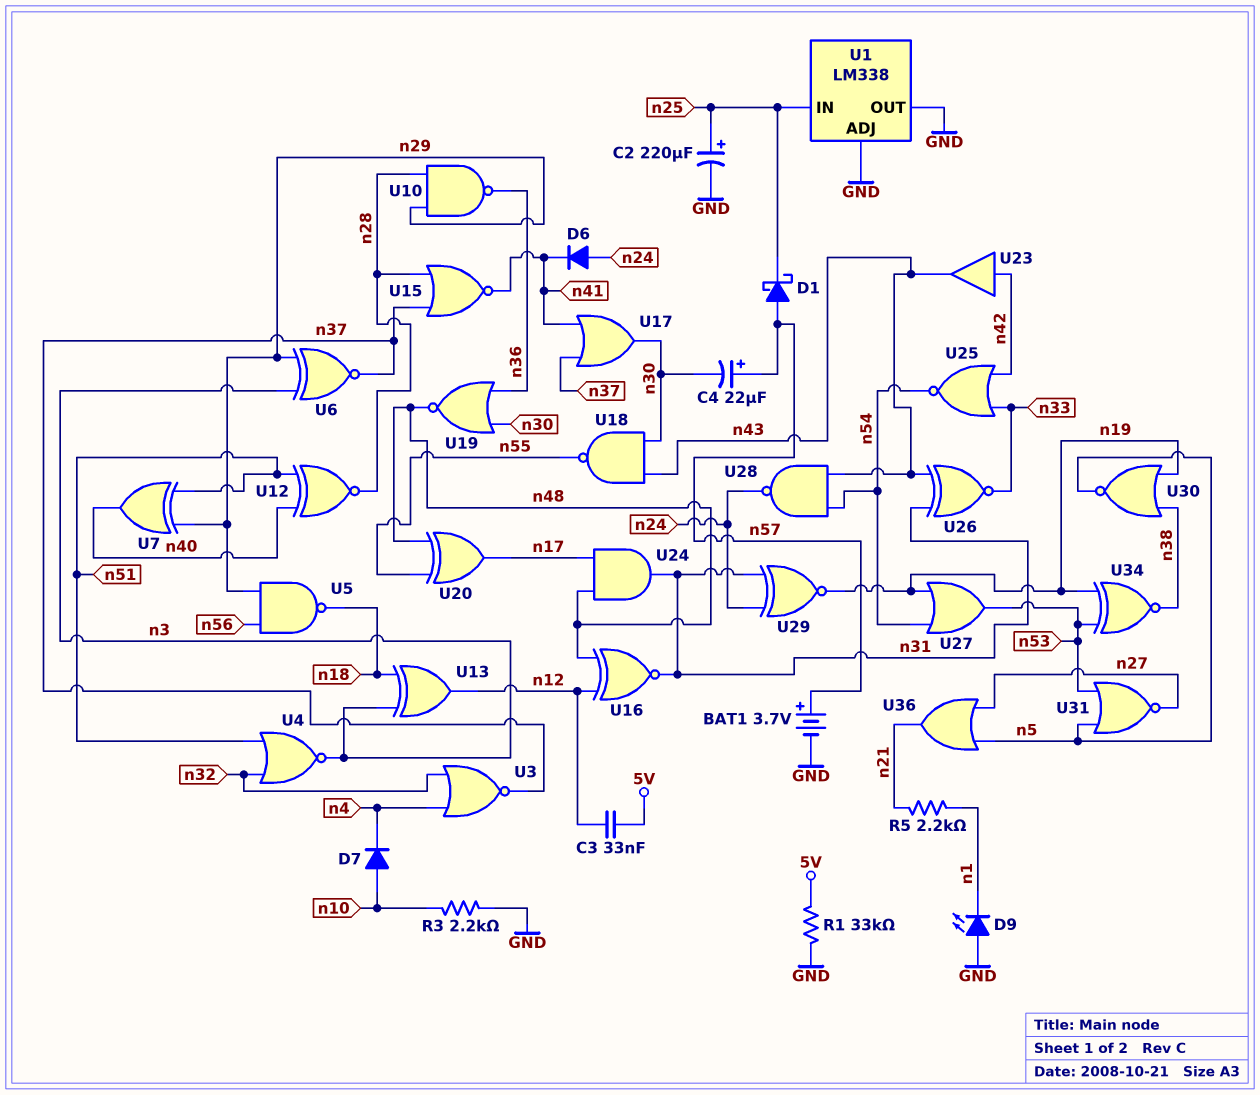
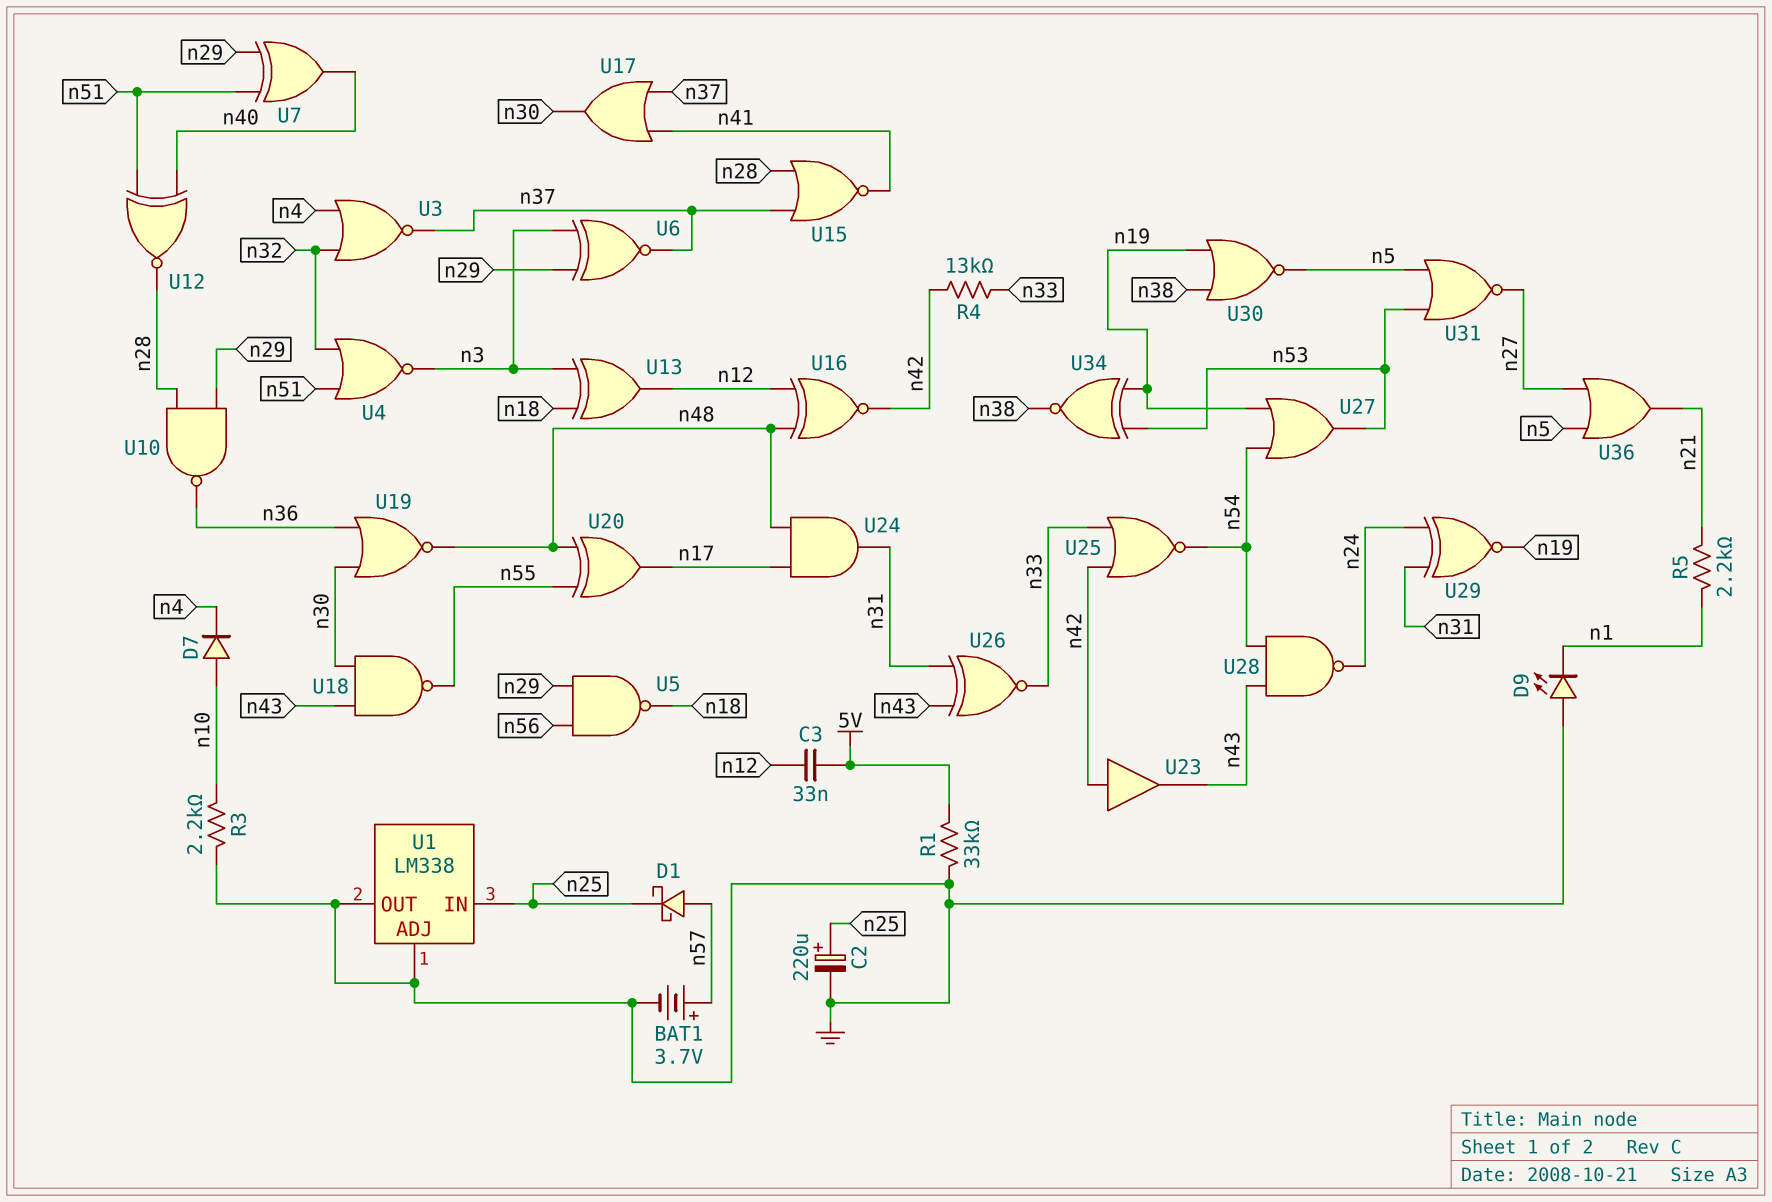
C4: 22uF (plus n57, minus n30) -> none
D6: diode (A n24, K n41) -> none
R4: none -> 13k (n33, n42)
U16: XNOR (in n12, in n48, out n31) -> XNOR (in n12, in n48, out n42)

